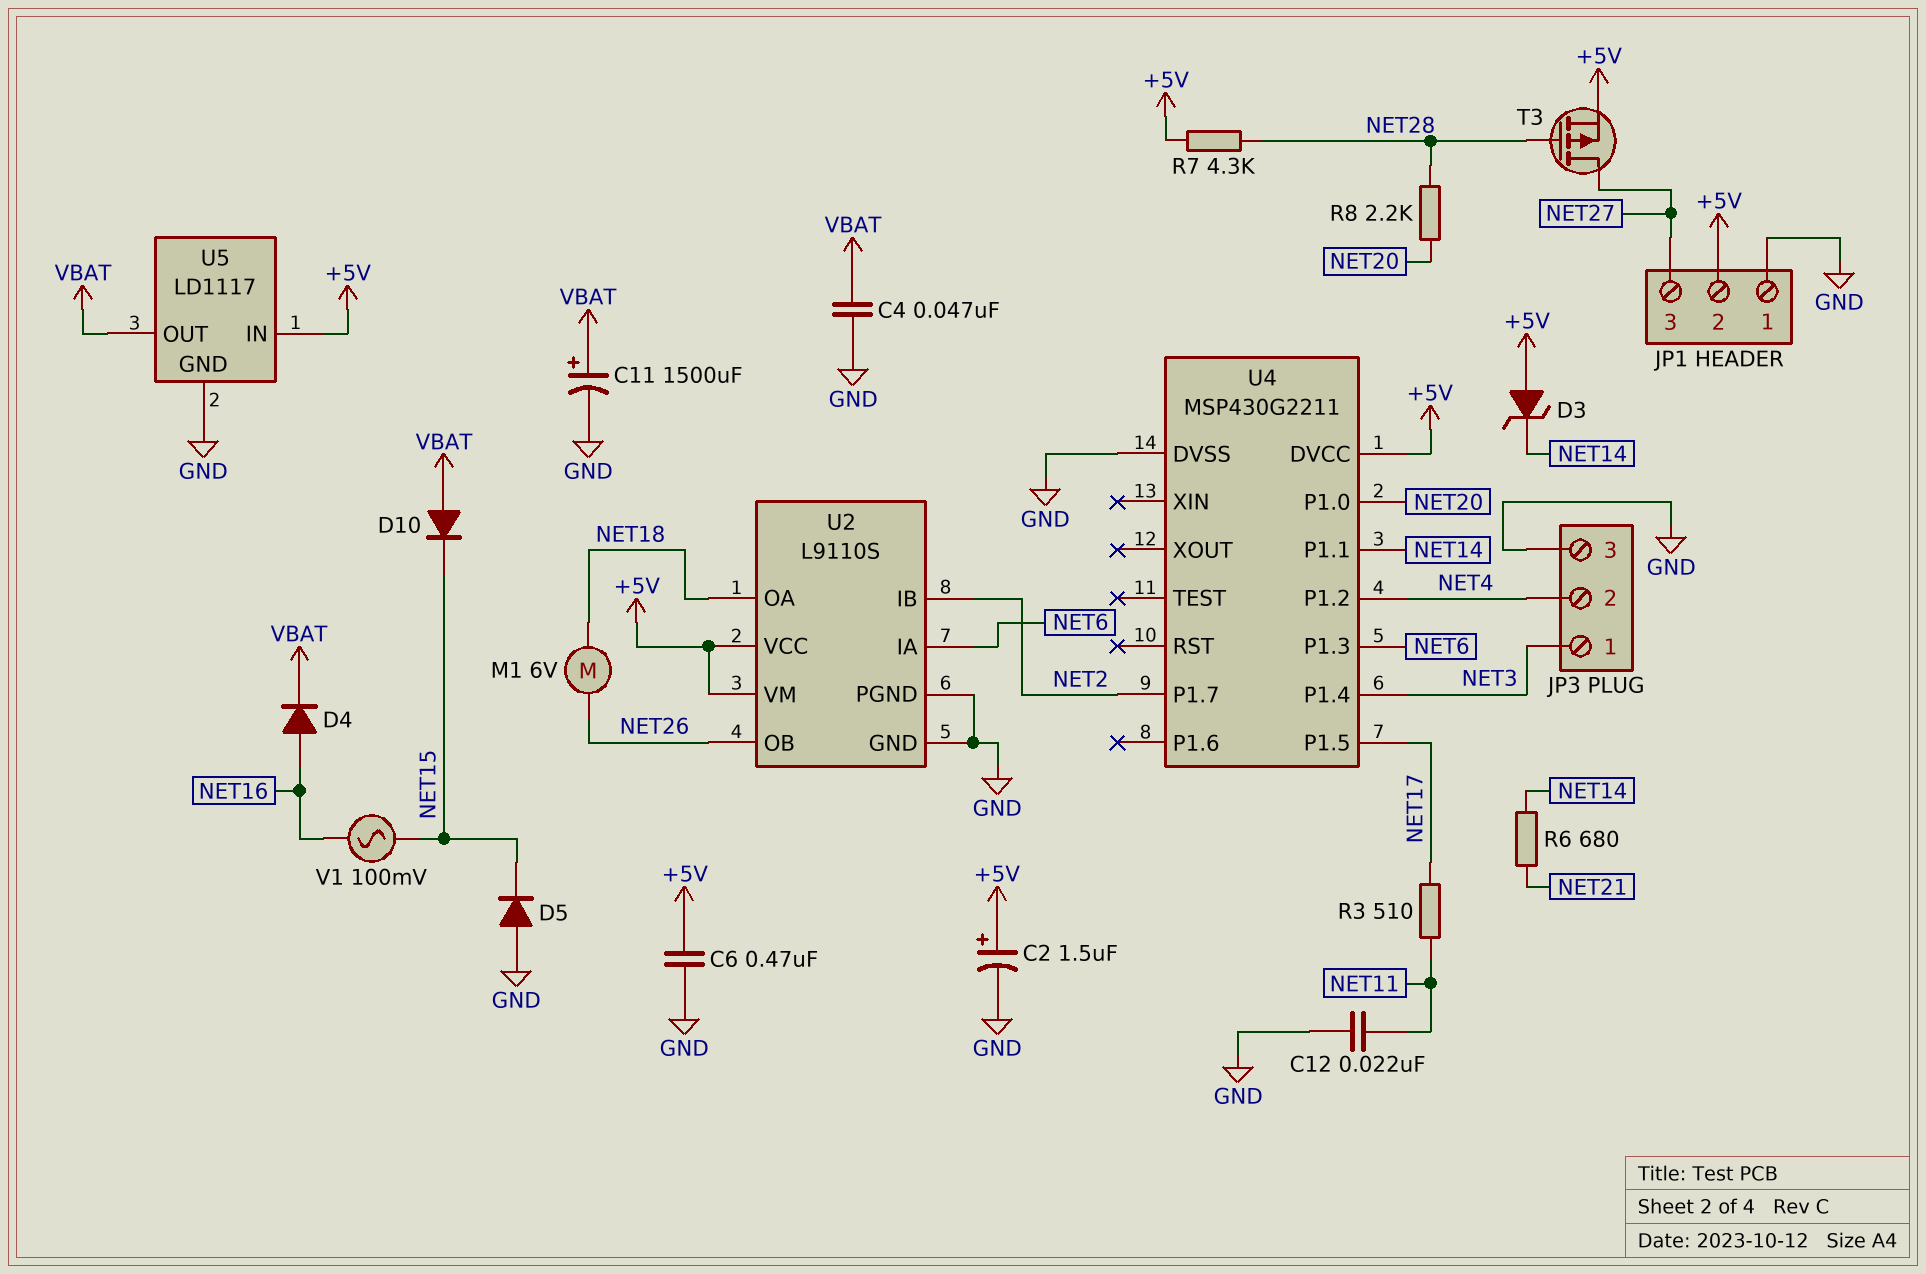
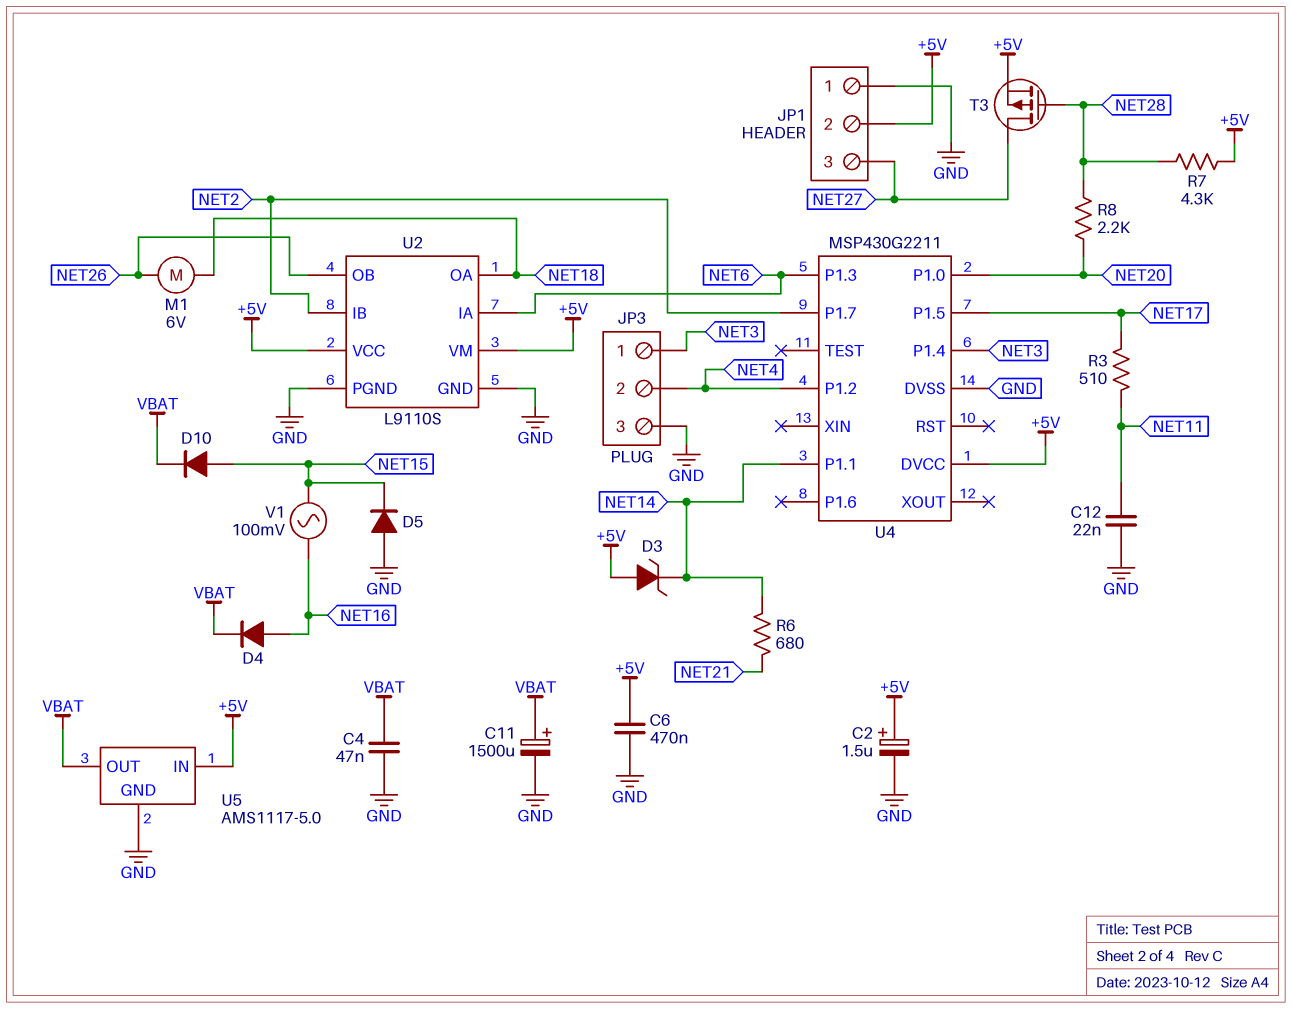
D10: diode (A VBAT, K NET15) -> diode (A NET15, K VBAT)
U5: LD1117 -> AMS1117-5.0

